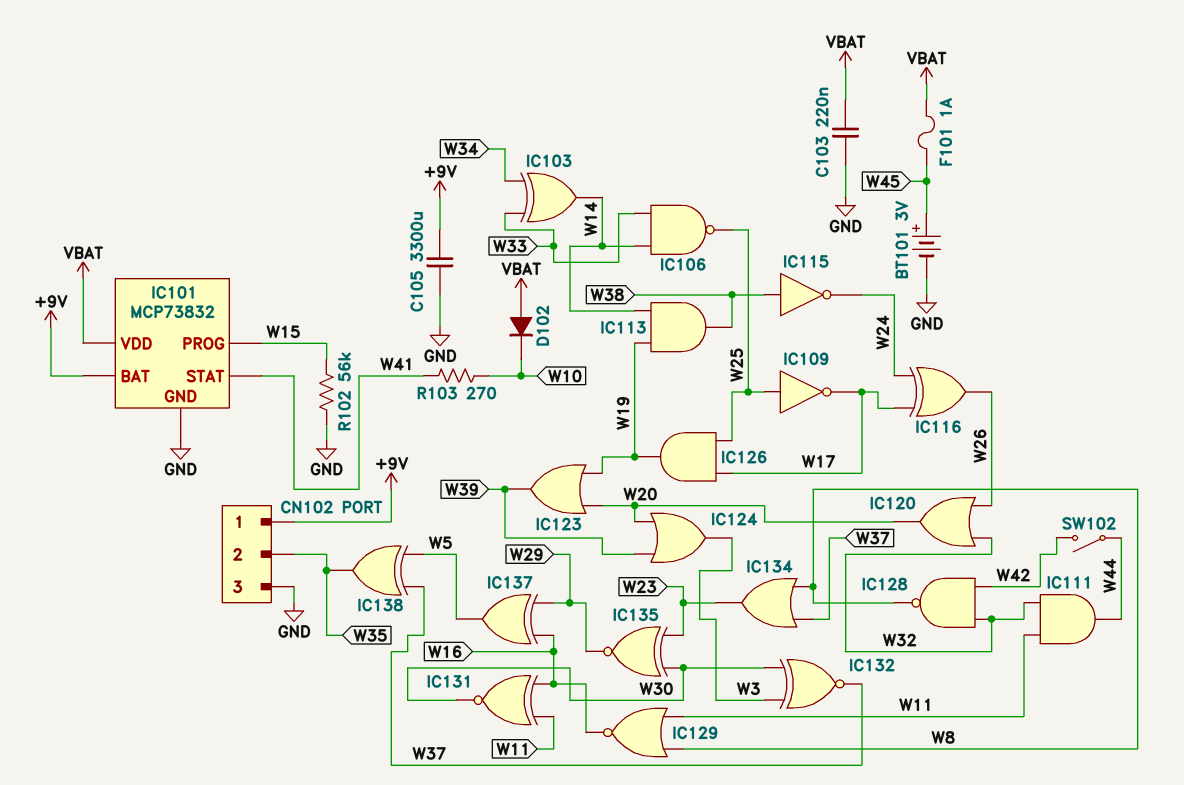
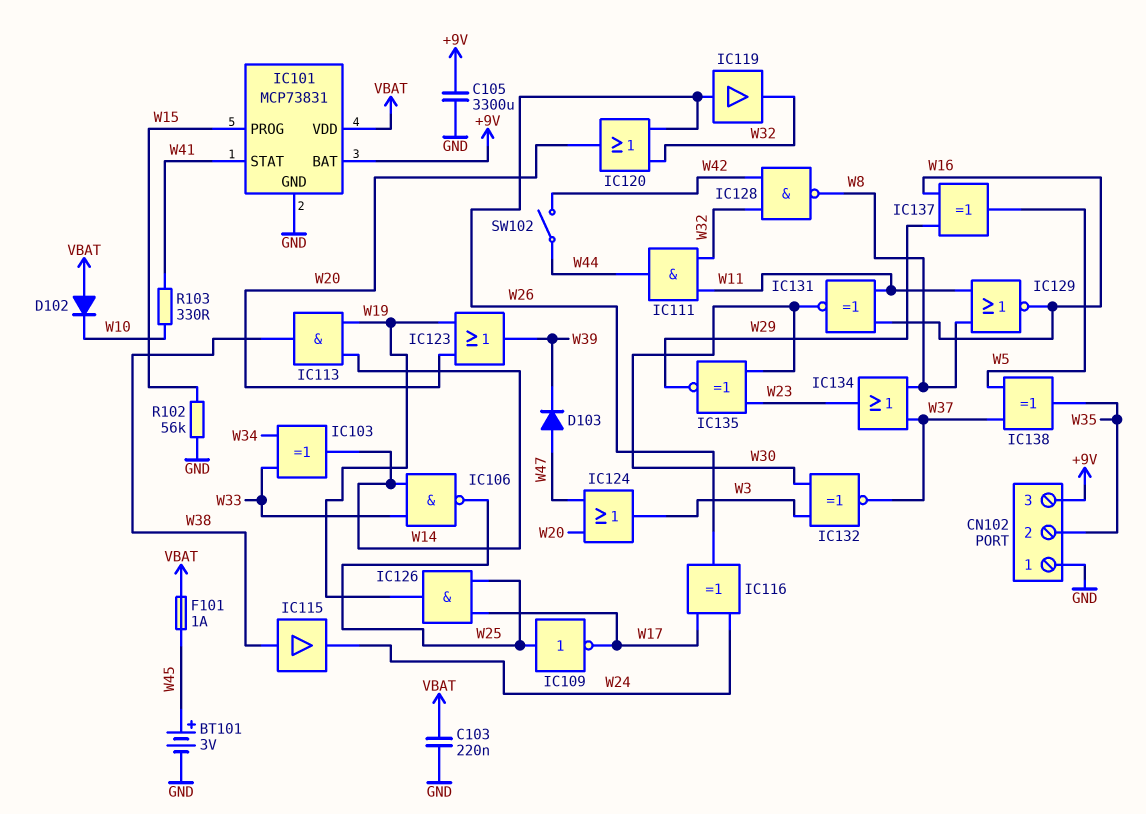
CN102 pin 1: +9V -> GND
CN102 pin 3: GND -> +9V
D103: none -> diode (A W47, K W39)
IC101: MCP73832 -> MCP73831
IC115: NOT (in W38, out W24) -> buffer (in W38, out W24)
IC119: none -> buffer (in W26, out W32)
IC124: OR (in W20, in W39, out W3) -> OR (in W20, in W47, out W3)
R103: 270 (W10, W41) -> 330 (W10, W41)

